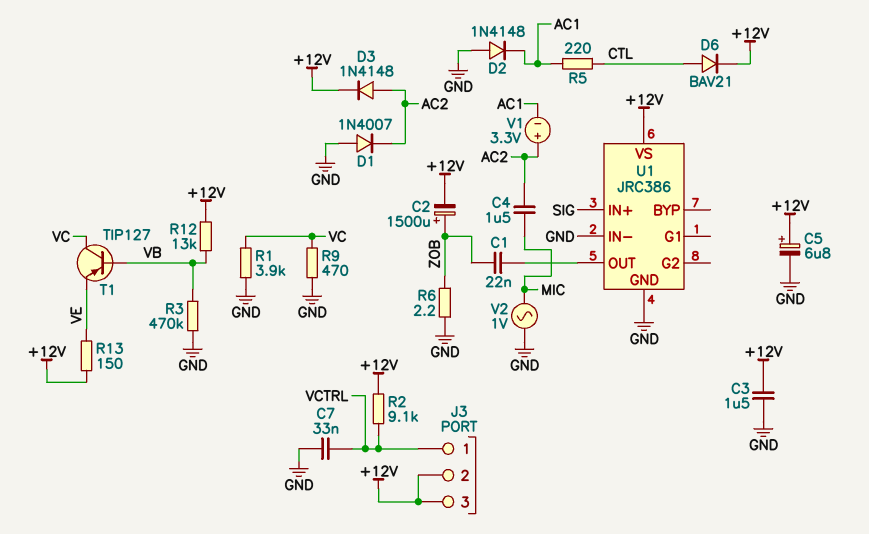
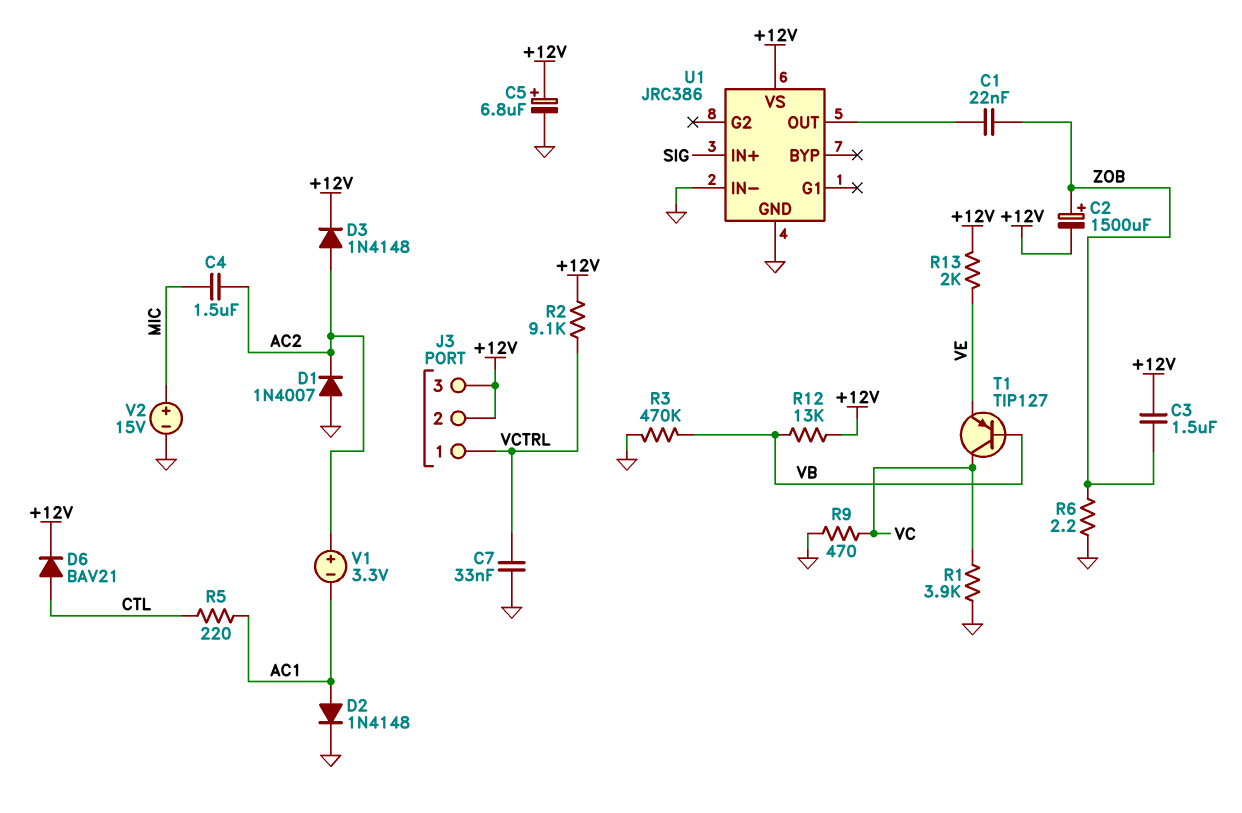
C3: 1.5uF (+12V, GND) -> 1.5uF (+12V, ZOB)
D2: diode 1N4148 (A GND, K AC1) -> diode 1N4148 (A AC1, K GND)
R13: 150 (+12V, VE) -> 2k (+12V, VE)
V2: AC 1V (GND, MIC) -> 15V (plus MIC, minus GND)

